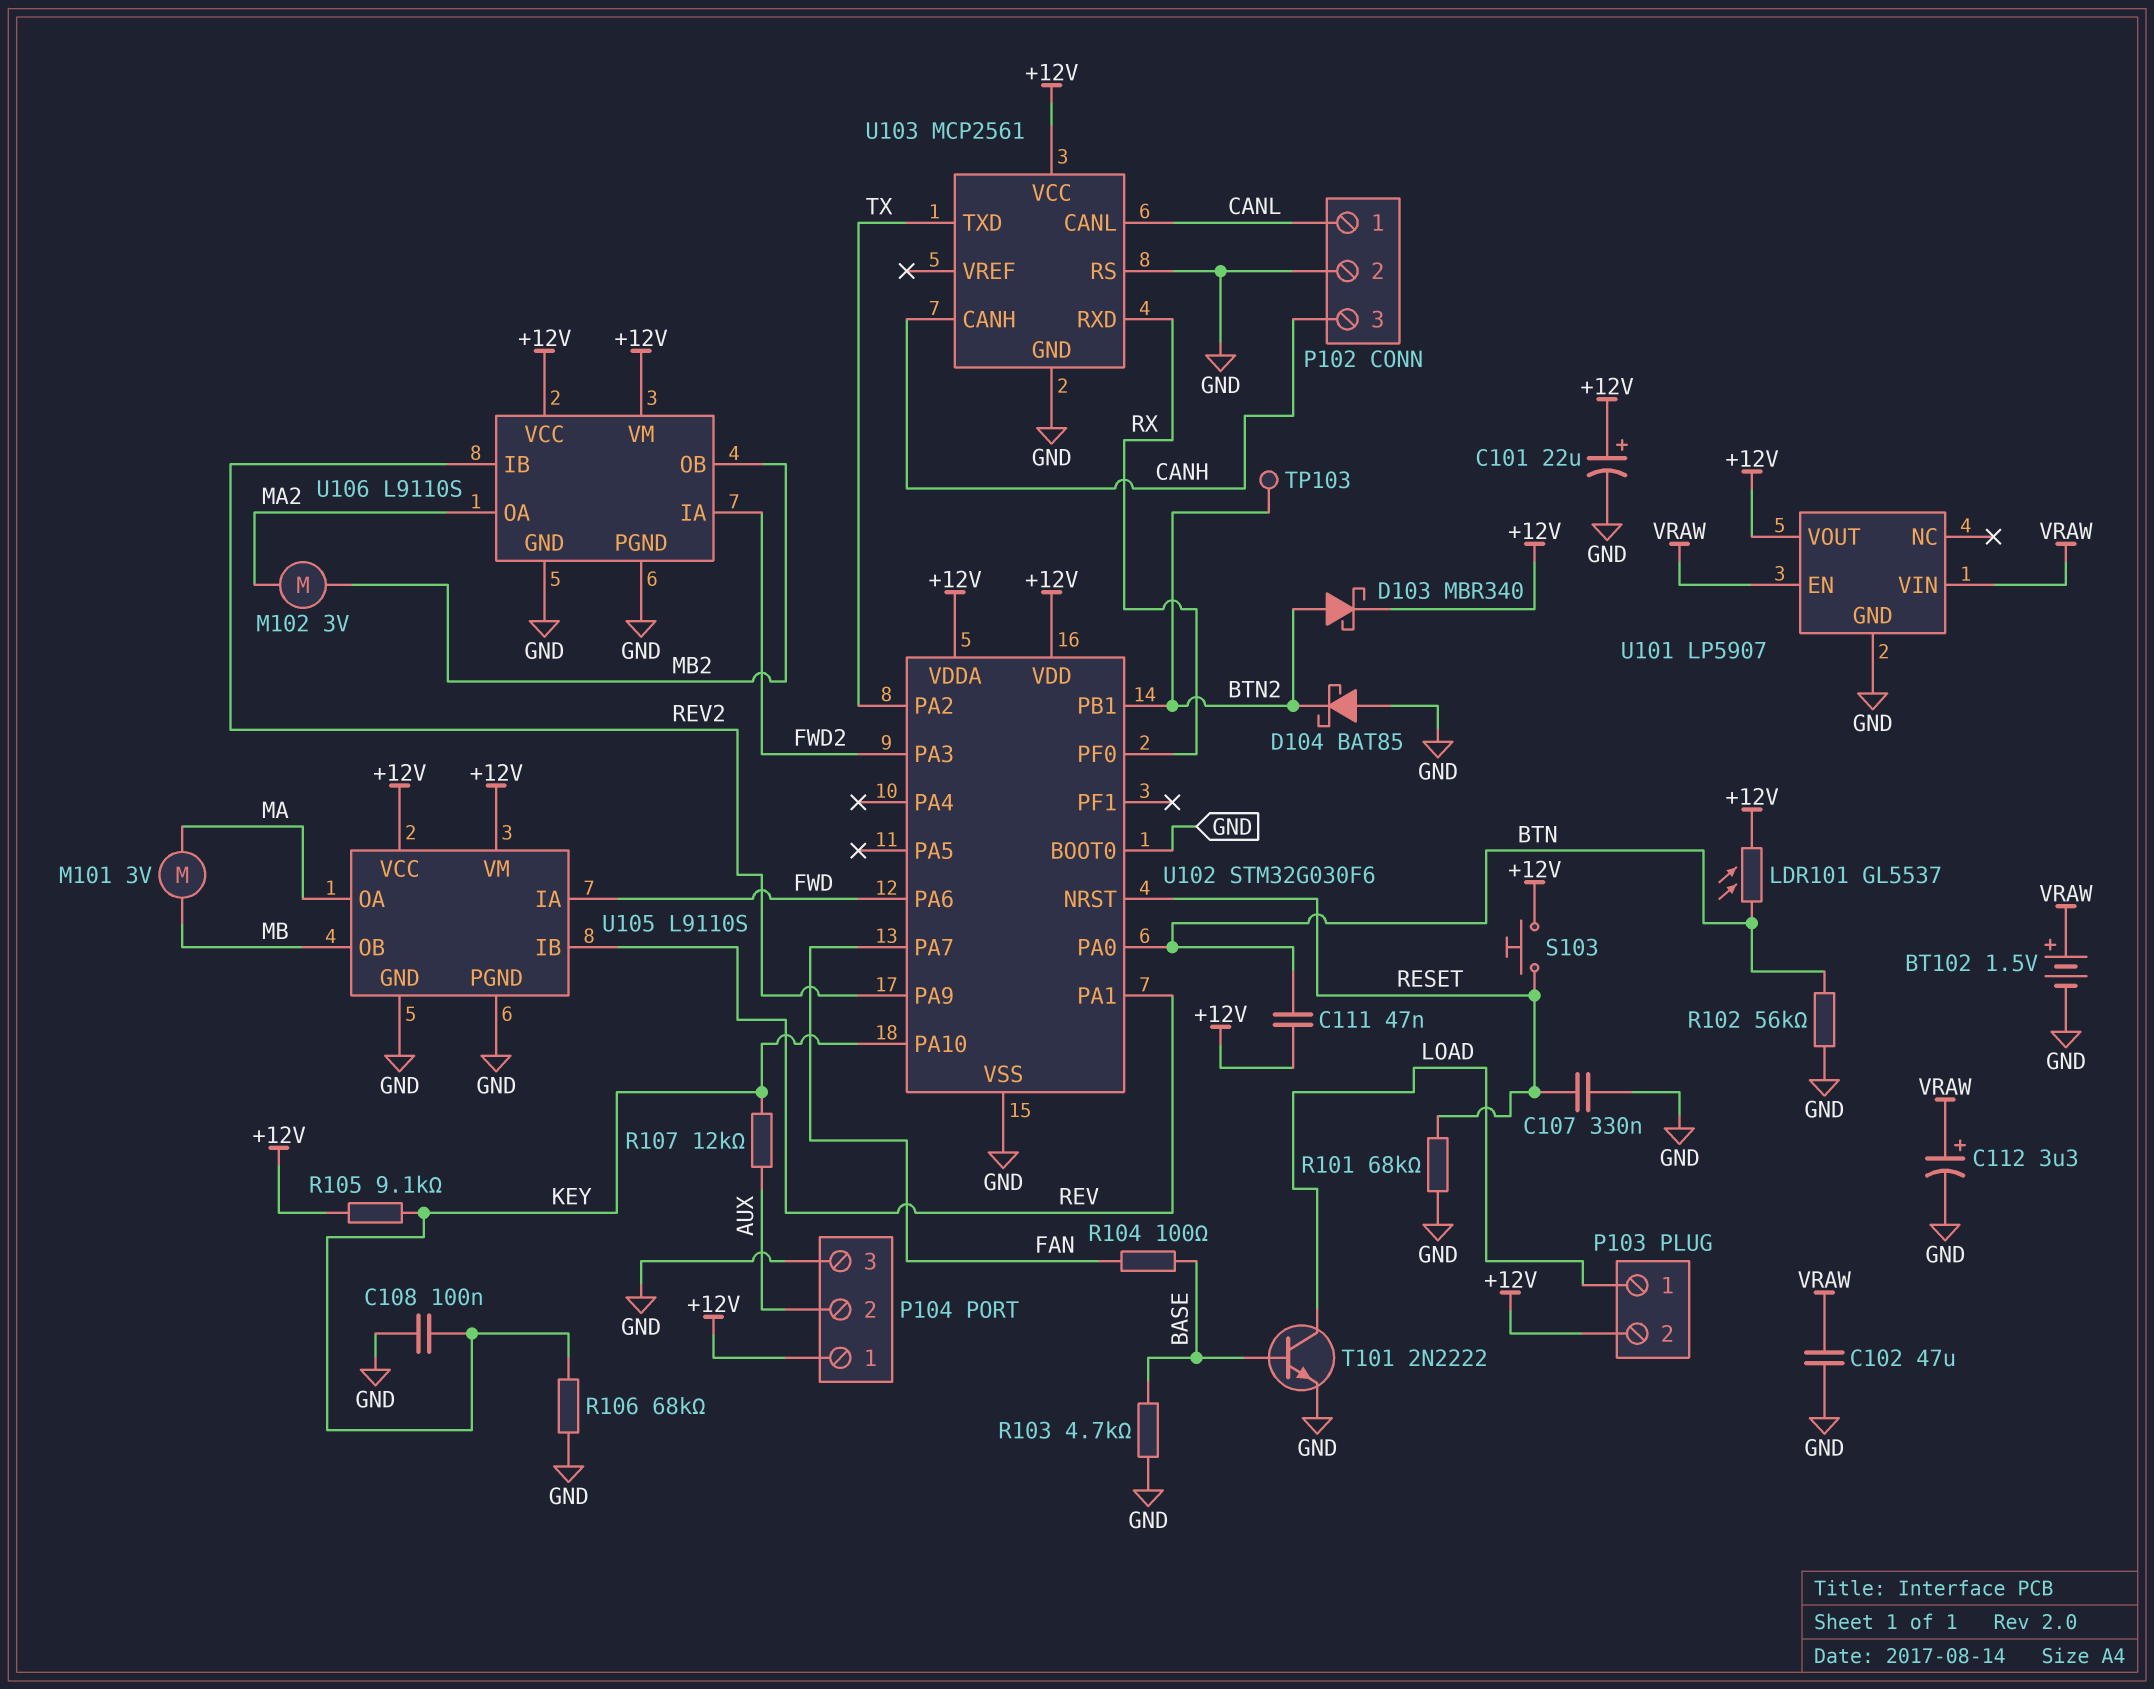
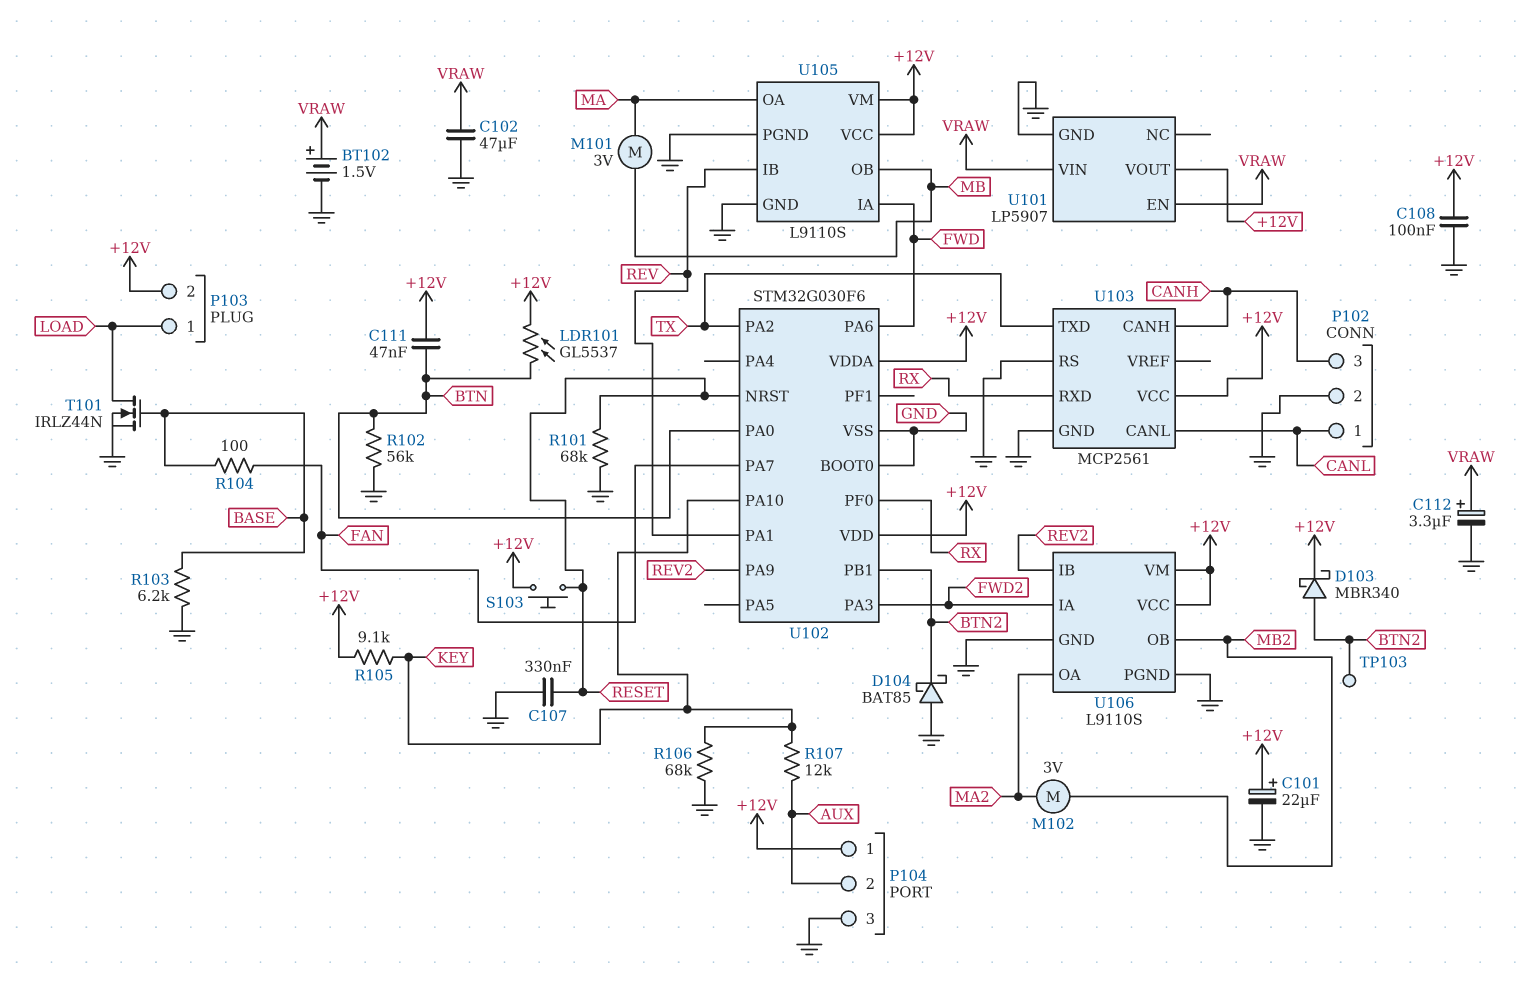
C108: 100nF (GND, KEY) -> 100nF (+12V, GND)
R103: 4.7k (BASE, GND) -> 6.2k (BASE, GND)
T101: NPN 2N2222 (B BASE, C LOAD, E GND) -> NMOS IRLZ44N (G BASE, D LOAD, S GND)

